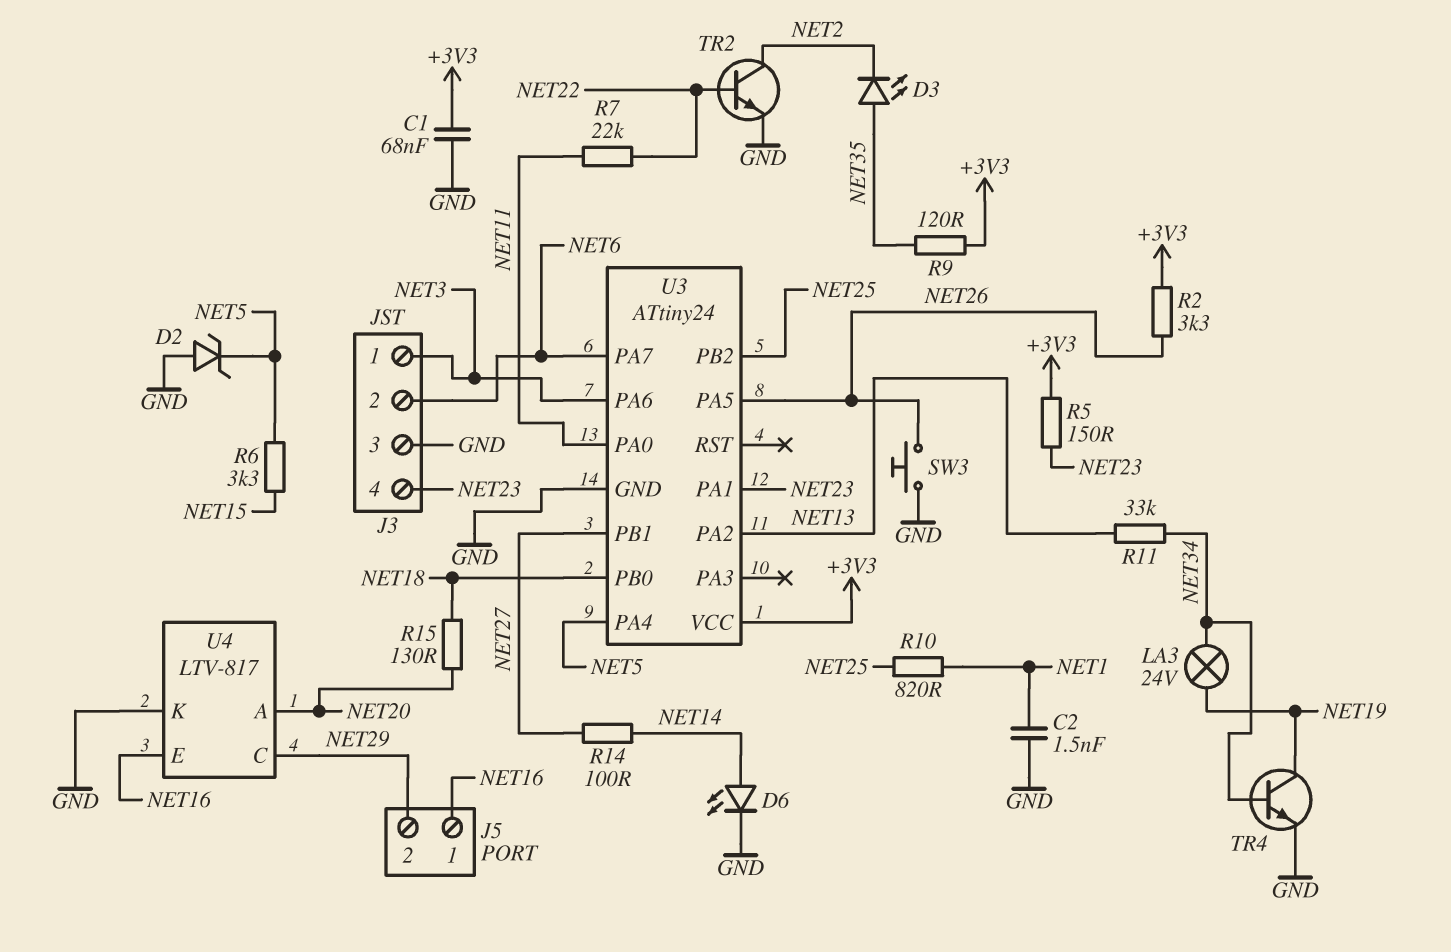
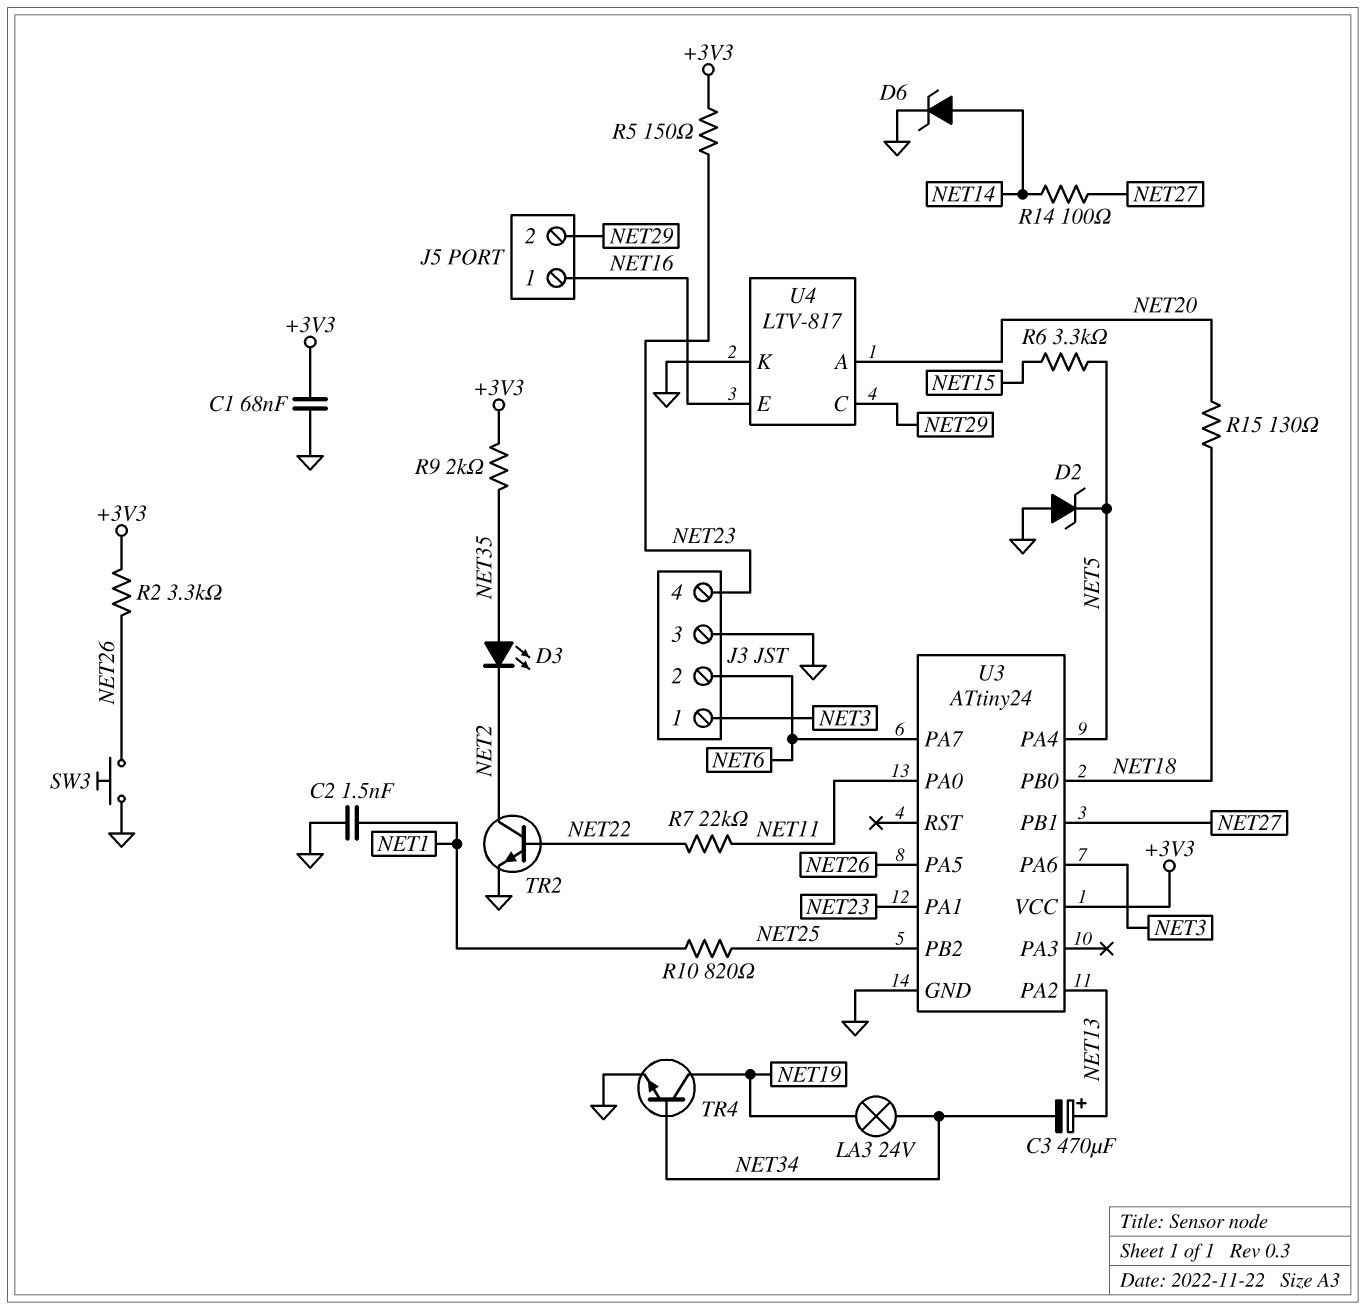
C3: none -> 470uF (plus NET13, minus NET34)
D6: LED (A NET14, K GND) -> zener (A NET14, K GND)
R9: 120 (+3V3, NET35) -> 2k (+3V3, NET35)
R11: 33k (NET13, NET34) -> none

